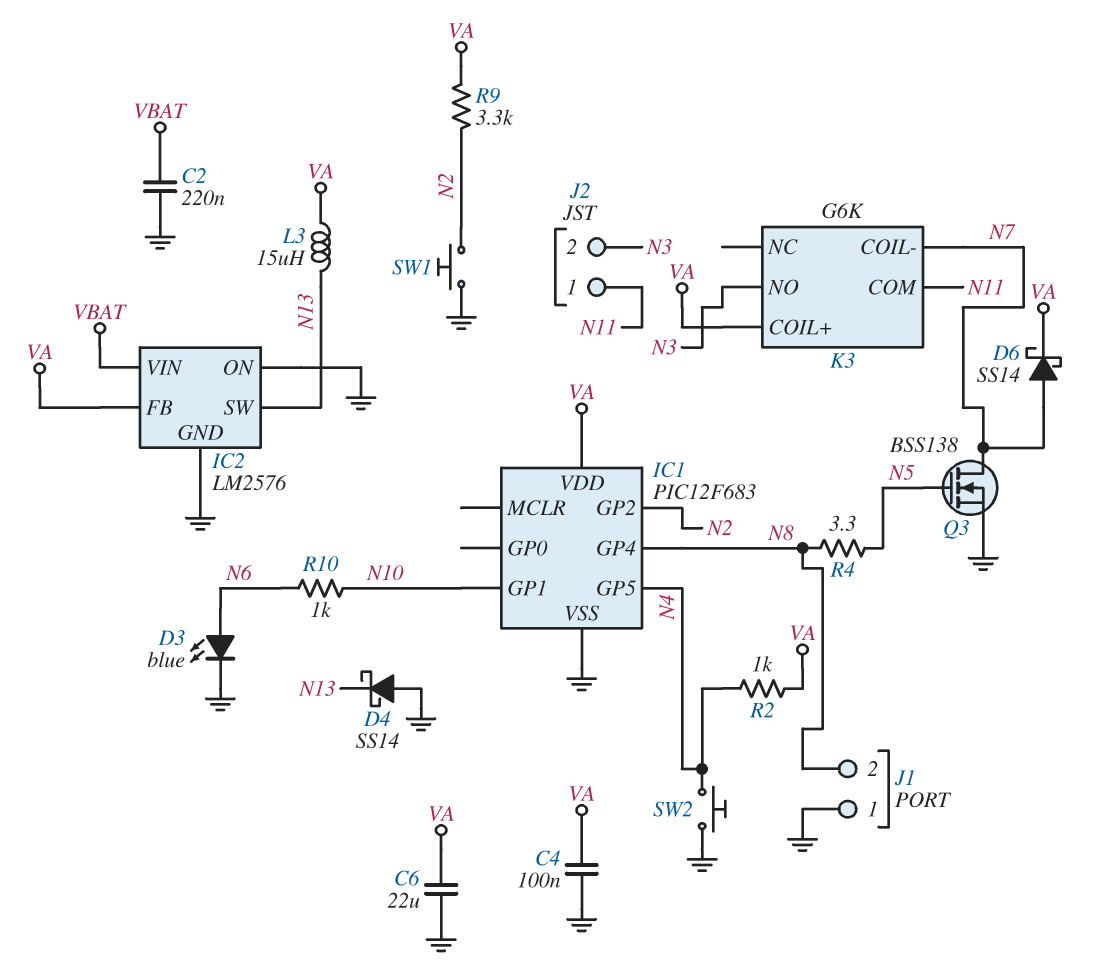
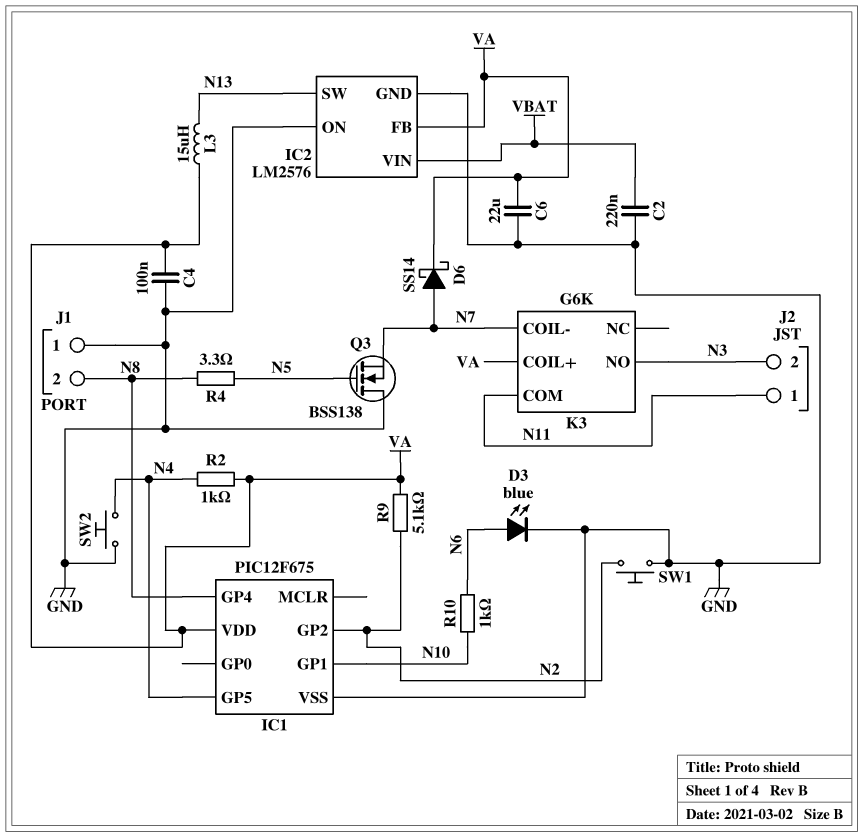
D4: schottky SS14 (A GND, K N13) -> none
IC1: PIC12F683 -> PIC12F675
Q3: NMOS BSS138 (G N5, D N7, S GND) -> NMOS BSS138 (G N5, D GND, S N7)
R9: 3.3k (N2, VA) -> 5.1k (N2, VA)

